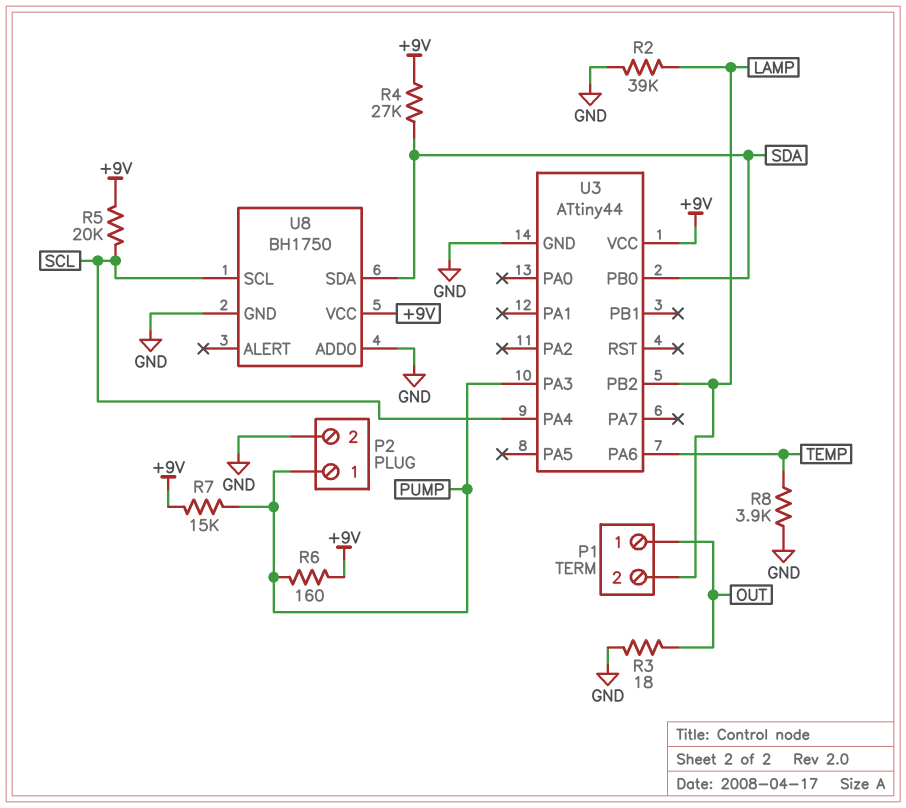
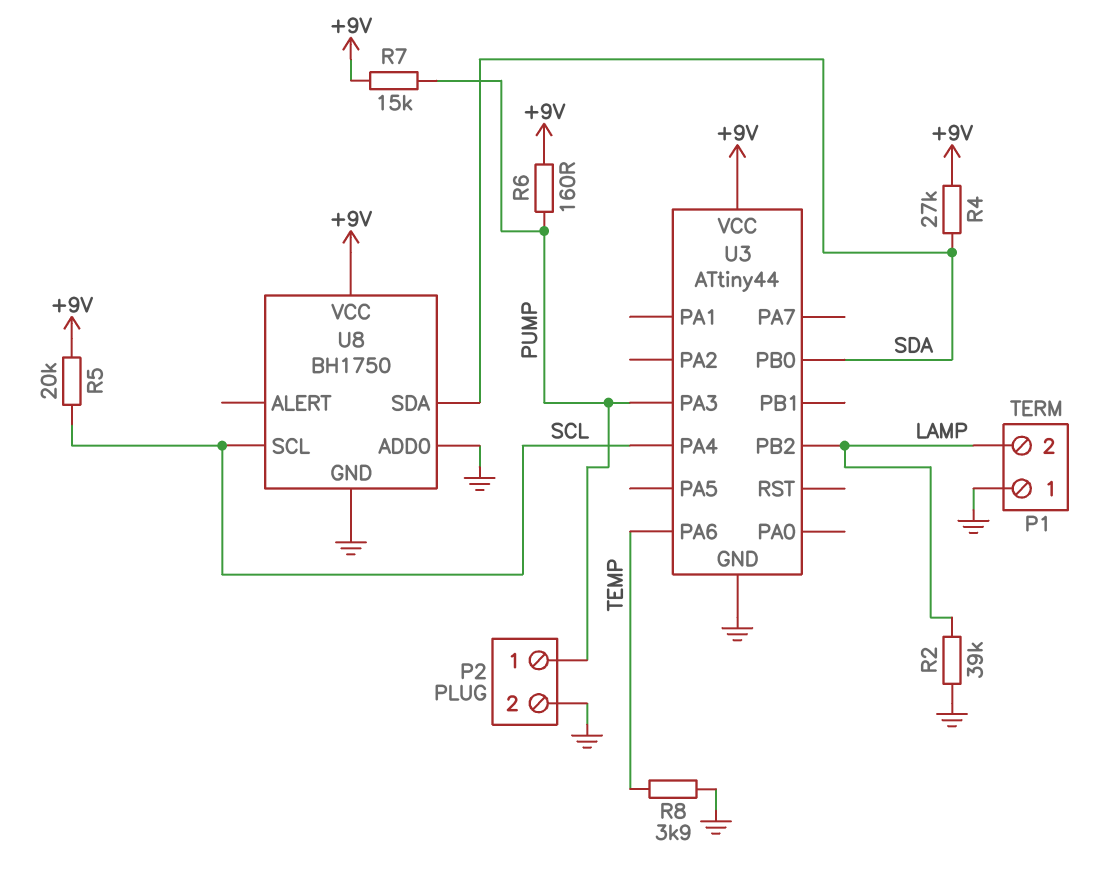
P1 pin 1: OUT -> GND
R3: 18 (GND, OUT) -> none

